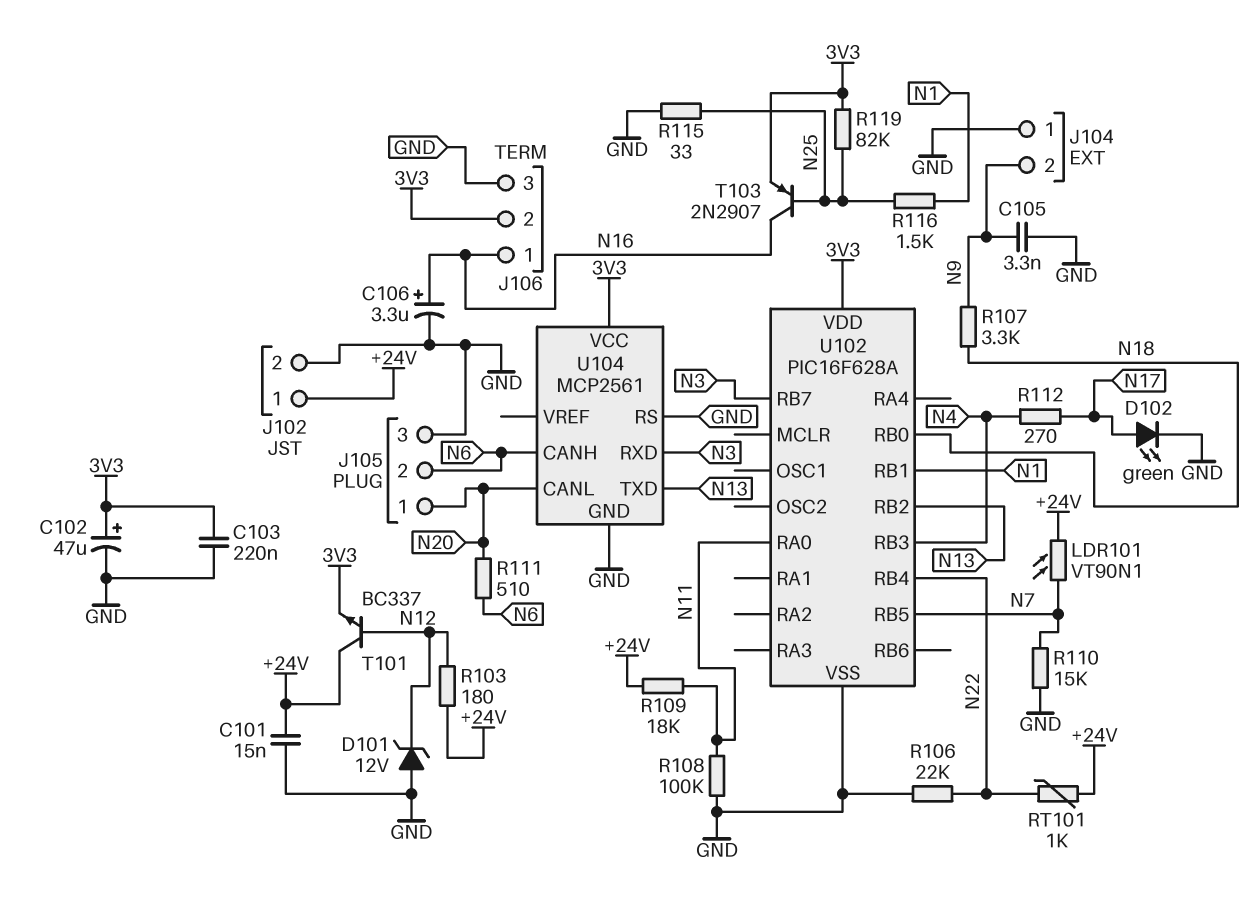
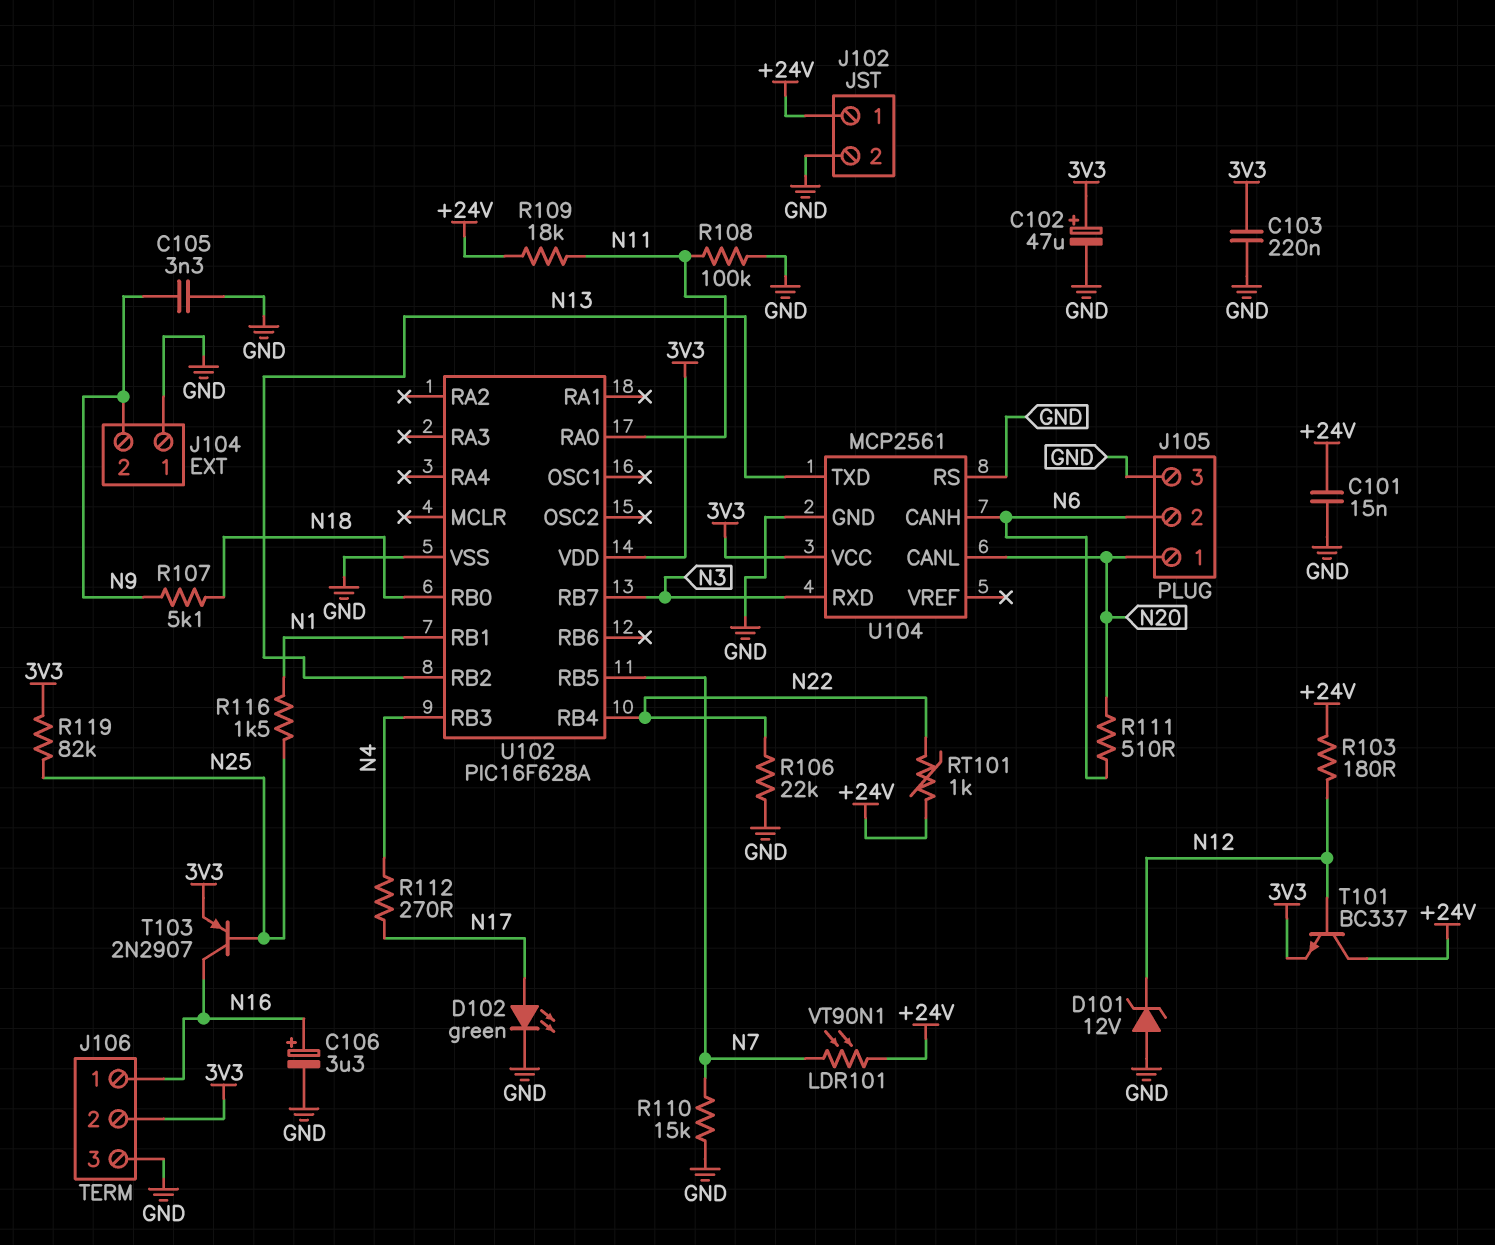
R107: 3.3k (N9, N18) -> 5.1k (N9, N18)
R115: 33 (GND, N25) -> none

